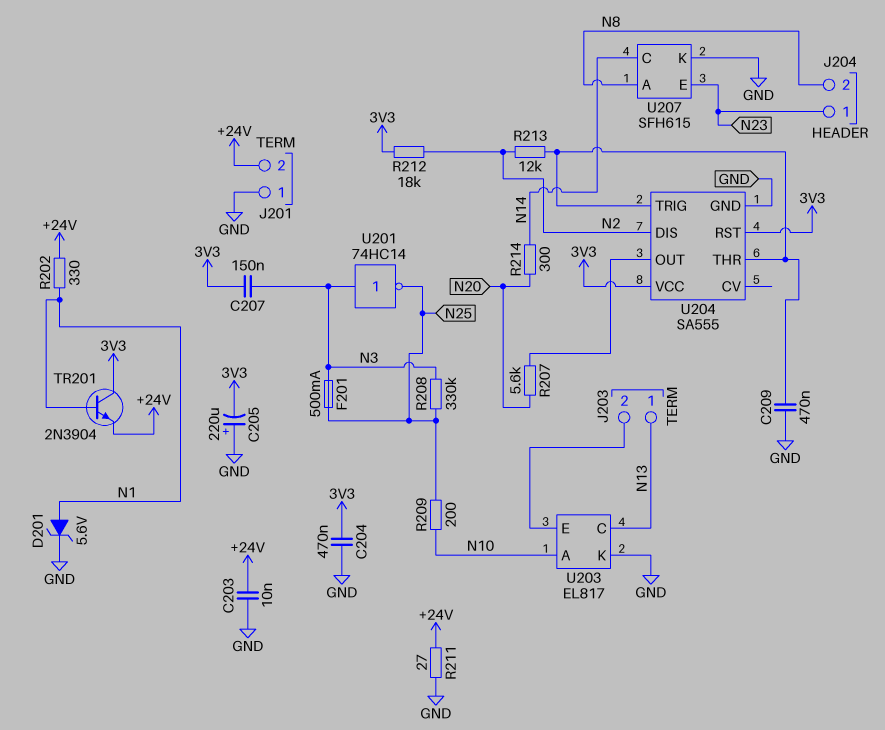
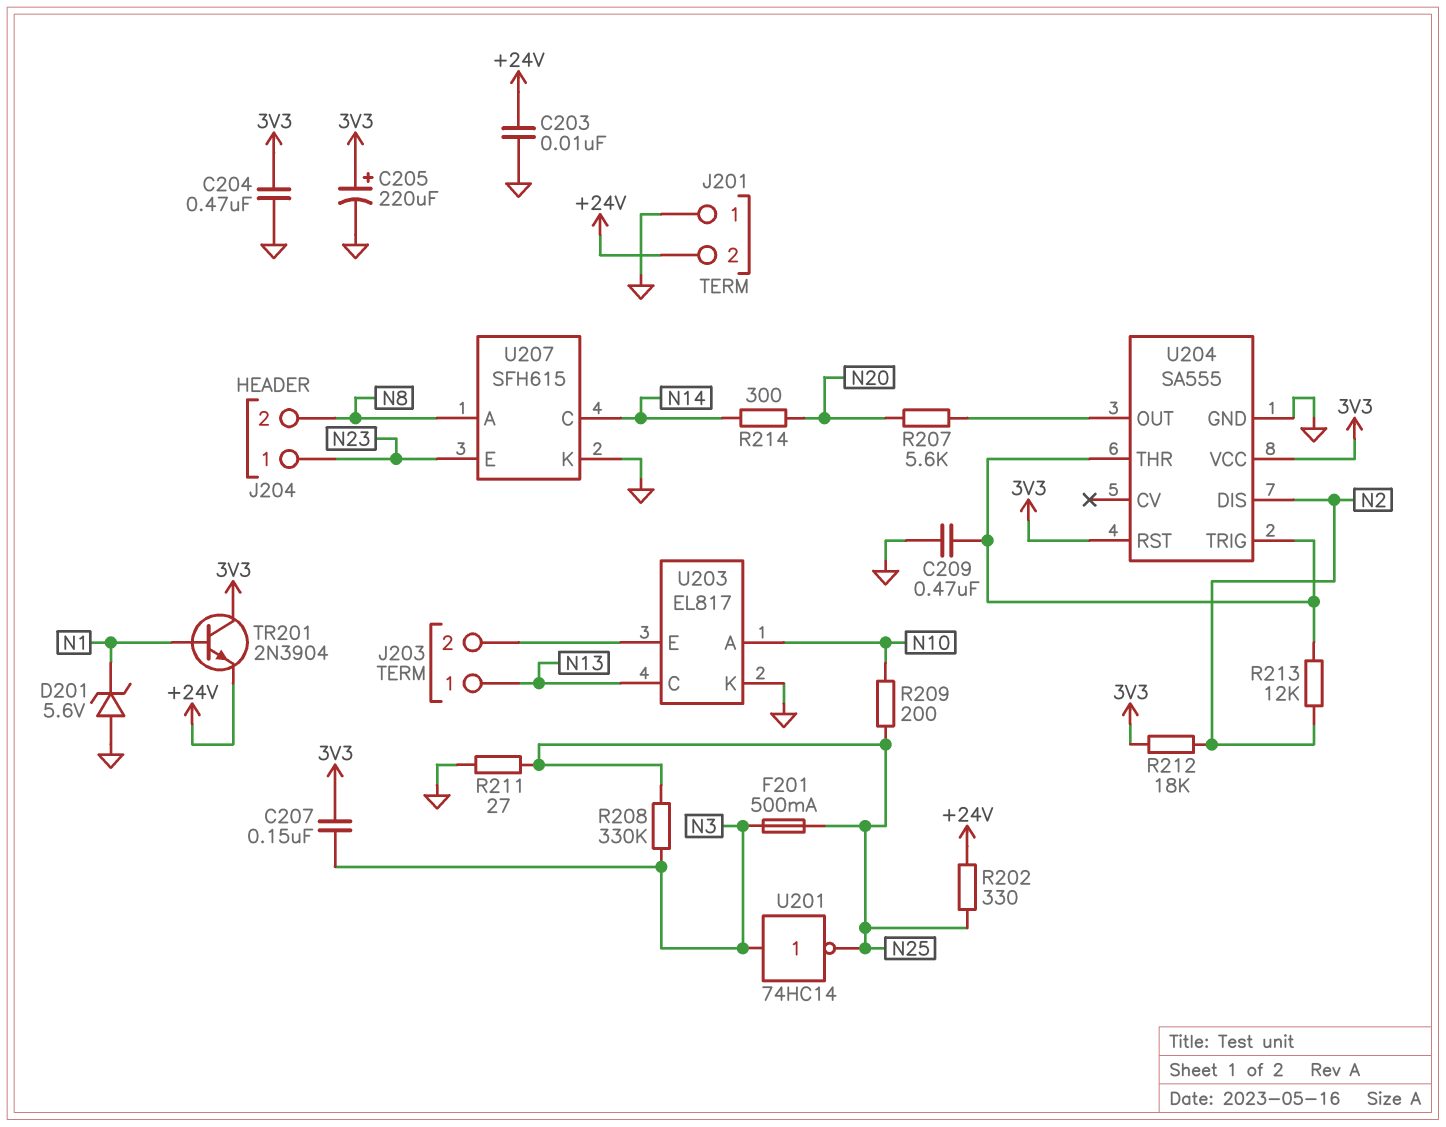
C205: 220uF (plus GND, minus 3V3) -> 220uF (plus 3V3, minus GND)
D201: zener 5.6V (A N1, K GND) -> zener 5.6V (A GND, K N1)
R202: 330 (+24V, N1) -> 330 (+24V, N25)
R211: 27 (+24V, GND) -> 27 (GND, N25)

